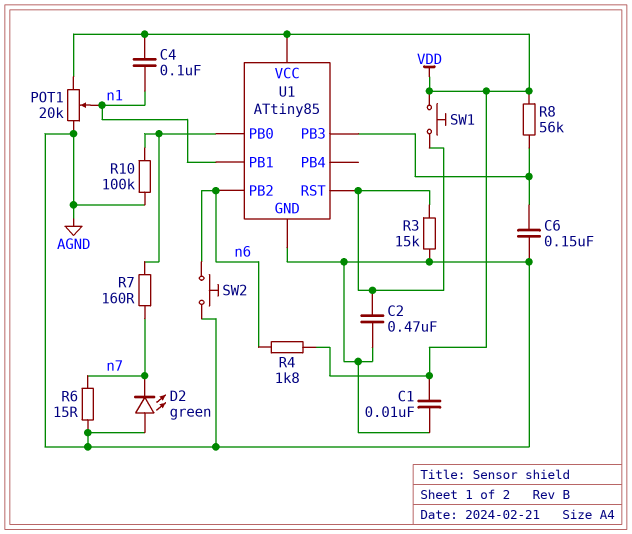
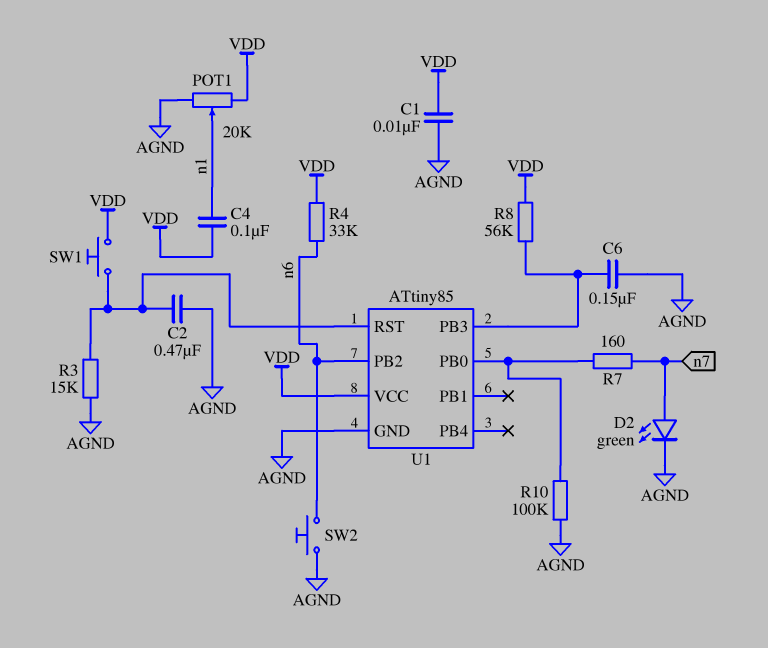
D2: LED green (A AGND, K n7) -> LED green (A n7, K AGND)
R4: 1.8k (VDD, n6) -> 33k (VDD, n6)
R6: 15 (AGND, n7) -> none
U1 pin PB1: n1 -> none

